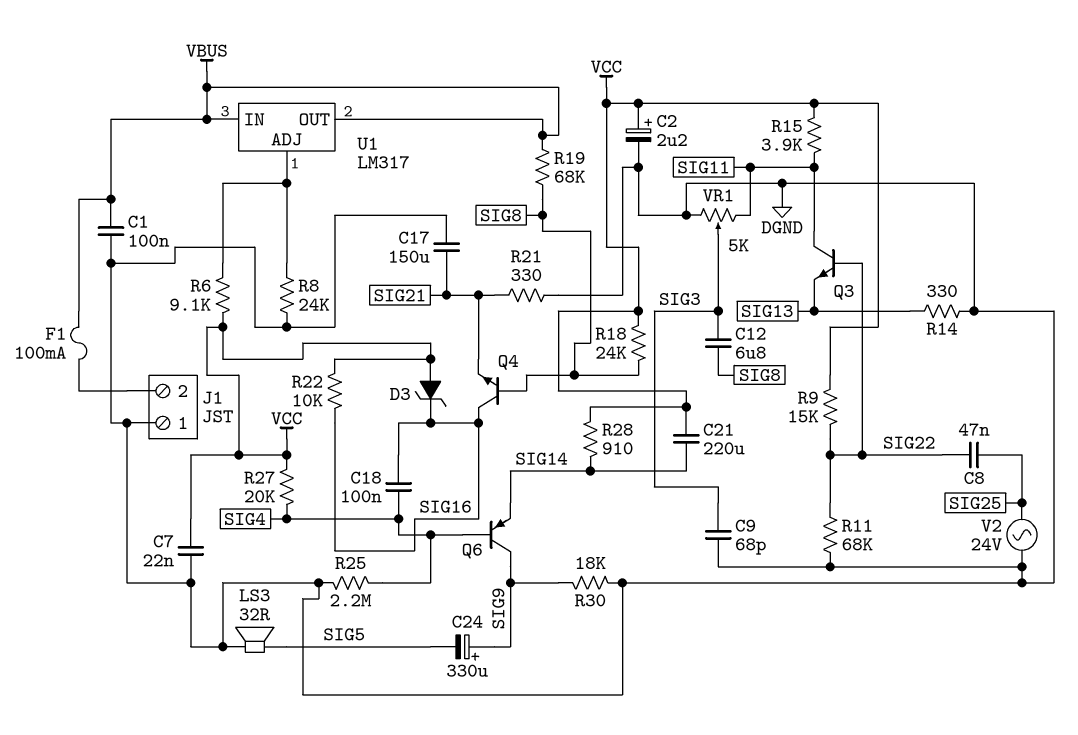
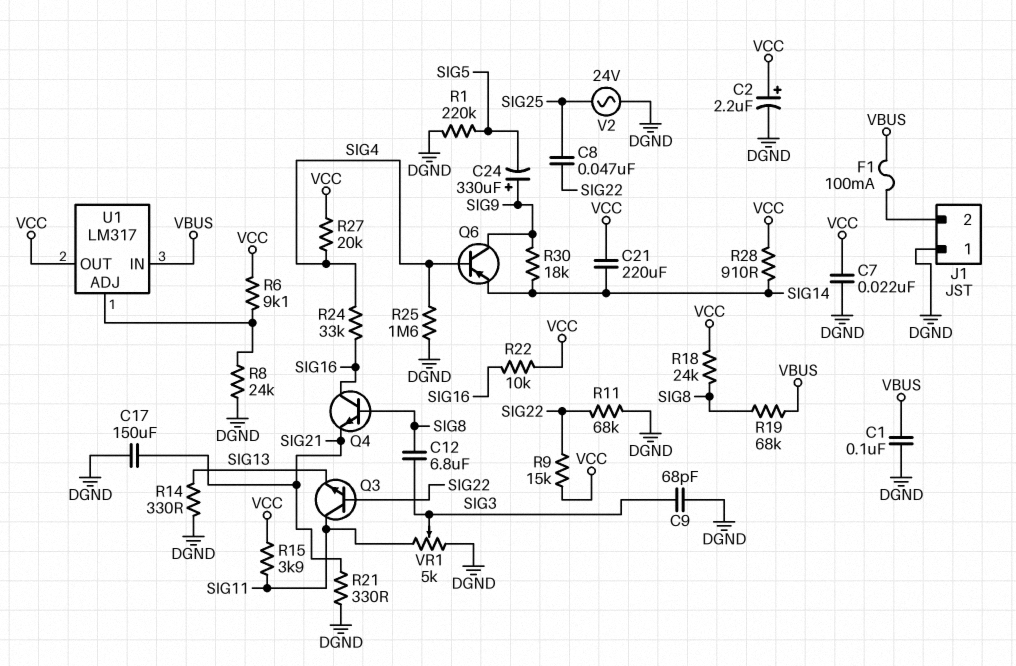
C18: 100nF (SIG4, SIG16) -> none
D3: zener (A VCC, K SIG16) -> none
LS3: speaker 32R (DGND, SIG5) -> none
R1: none -> 220k (DGND, SIG5)
R24: none -> 33k (SIG4, SIG16)
R25: 2.2M (DGND, SIG4) -> 1.6M (DGND, SIG4)
R30: 18k (DGND, SIG9) -> 18k (SIG9, SIG14)
U1 pin OUT: VBUS -> VCC

